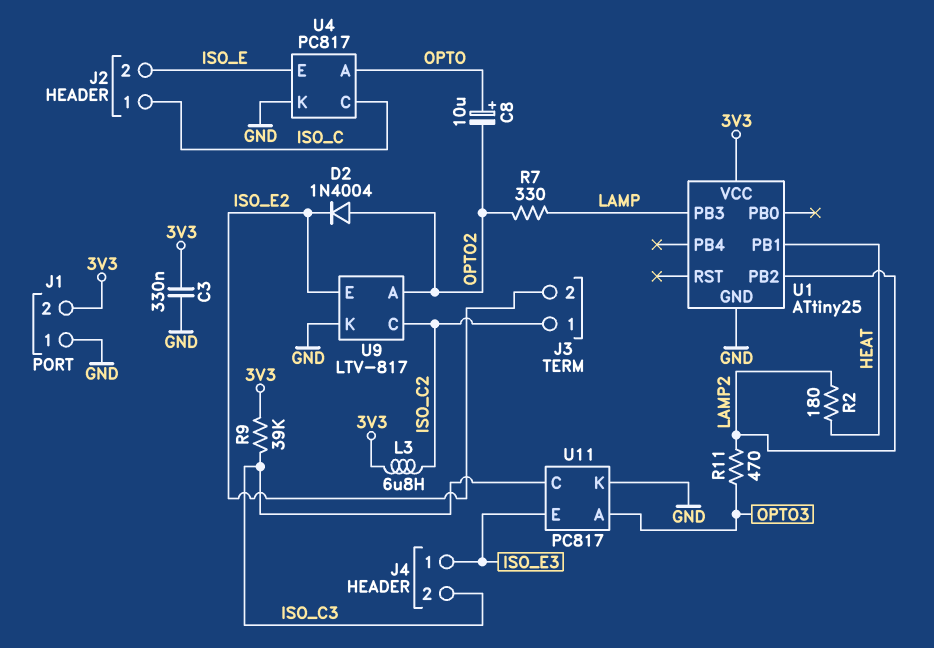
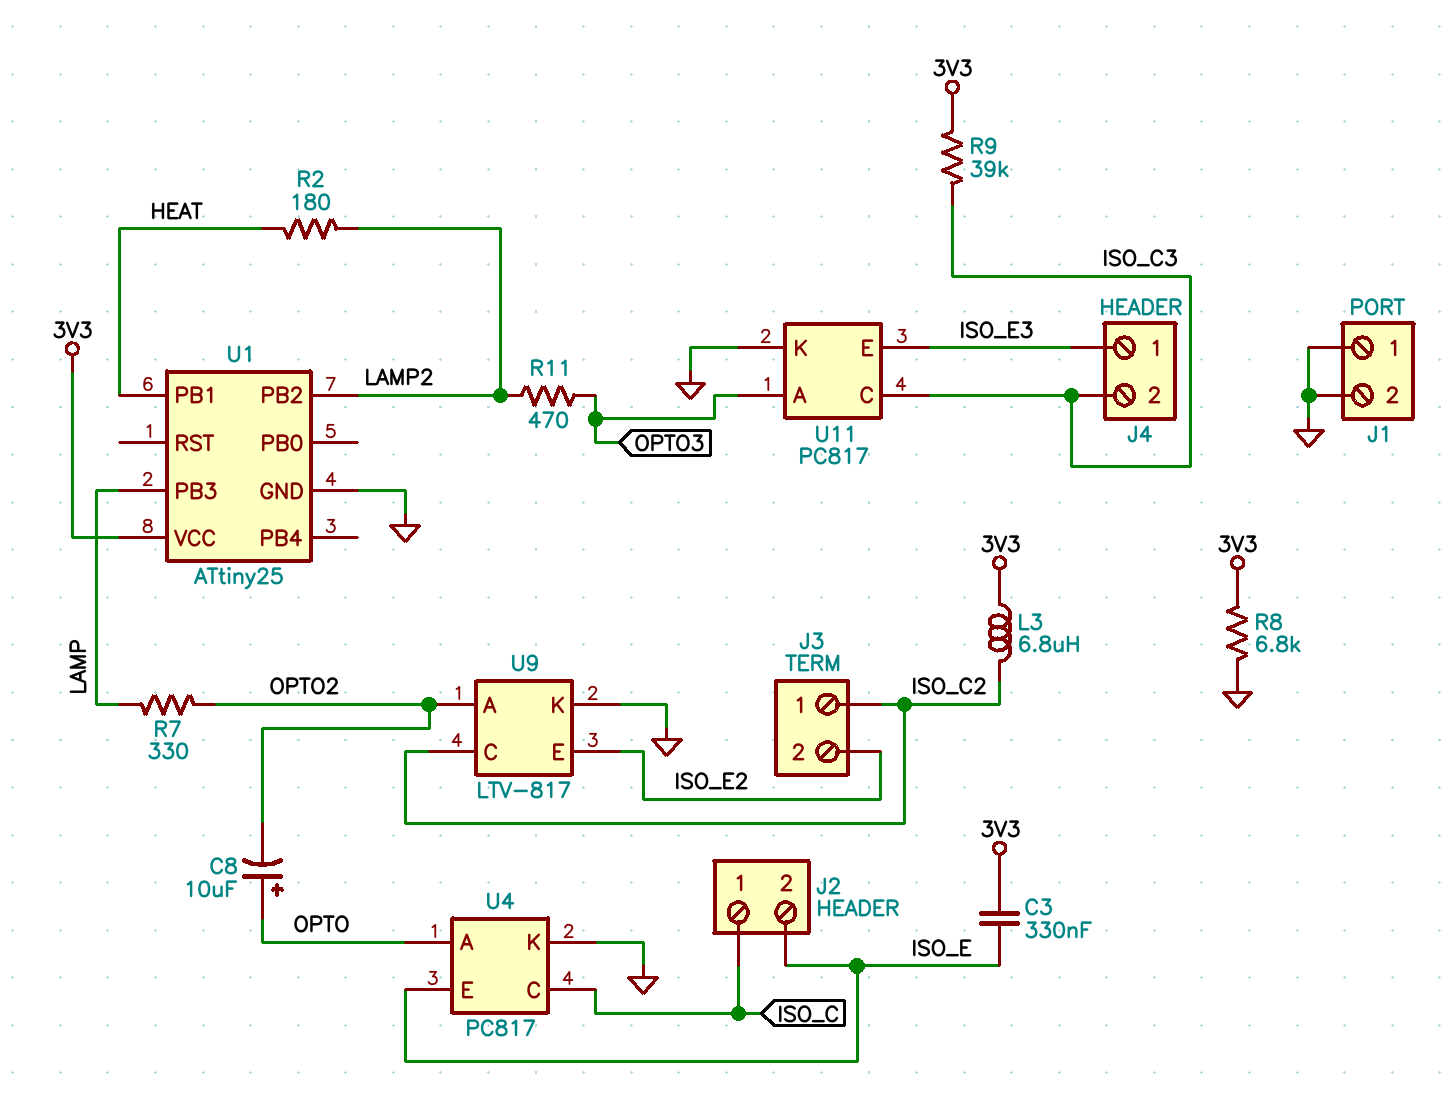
C3: 330nF (3V3, GND) -> 330nF (3V3, ISO_E)
D2: diode 1N4004 (A OPTO2, K ISO_E2) -> none
J1 pin 2: 3V3 -> GND
R8: none -> 6.8k (3V3, GND)

